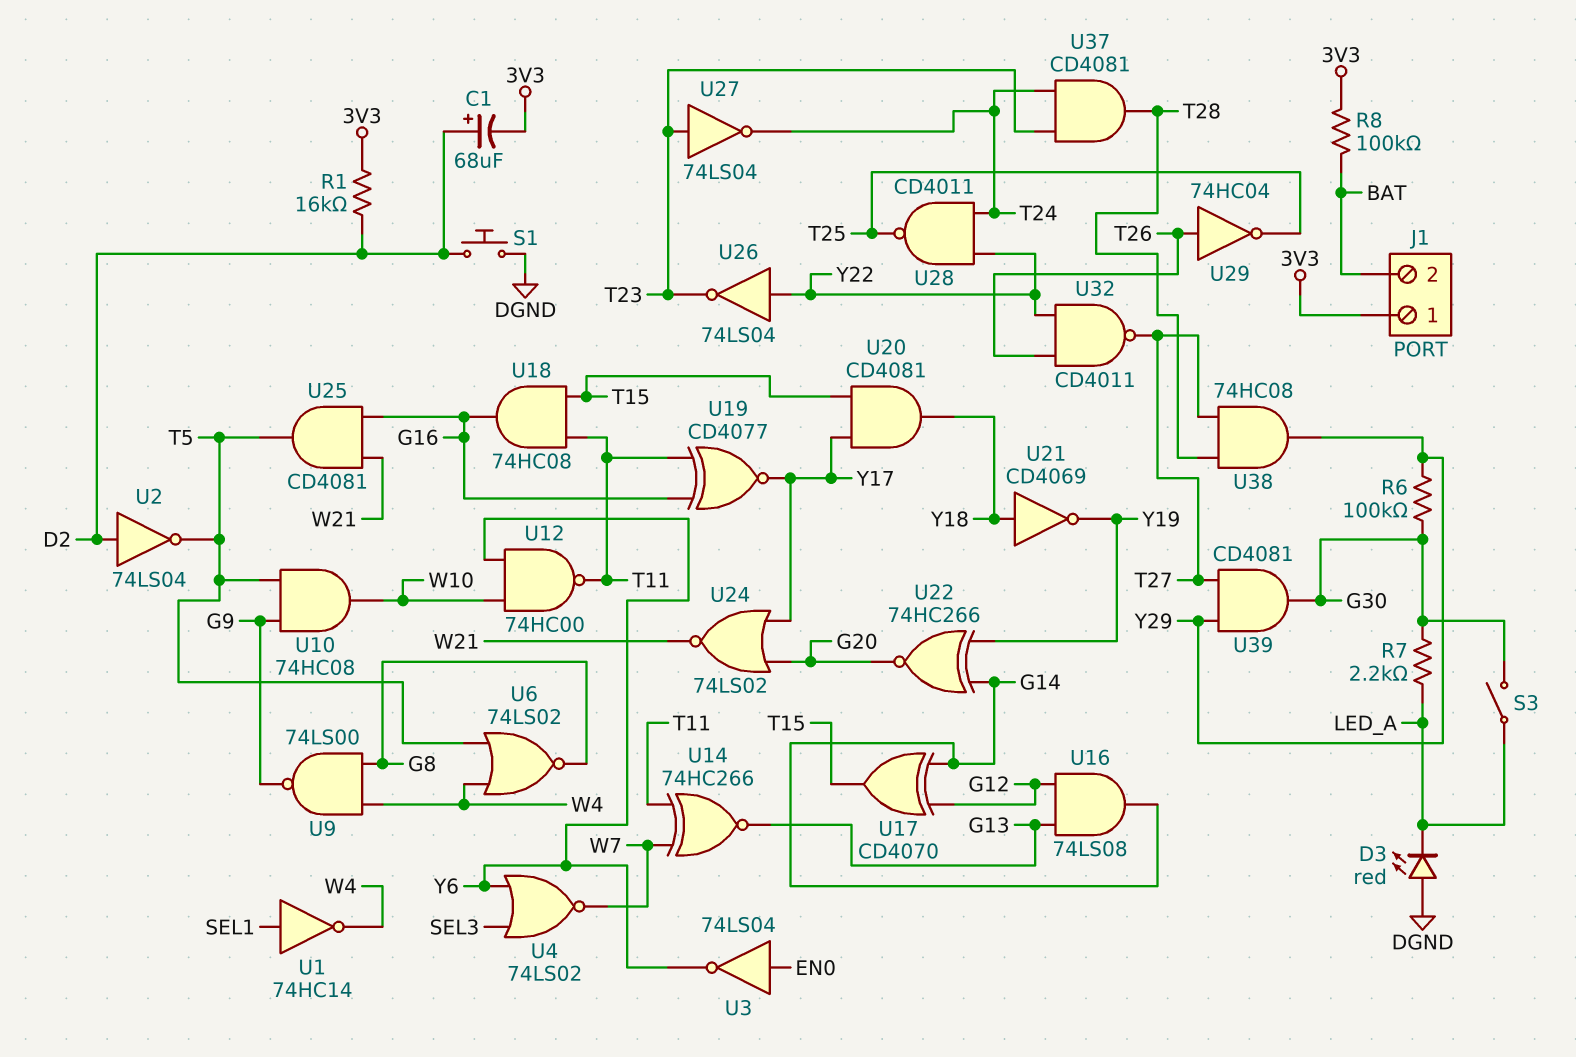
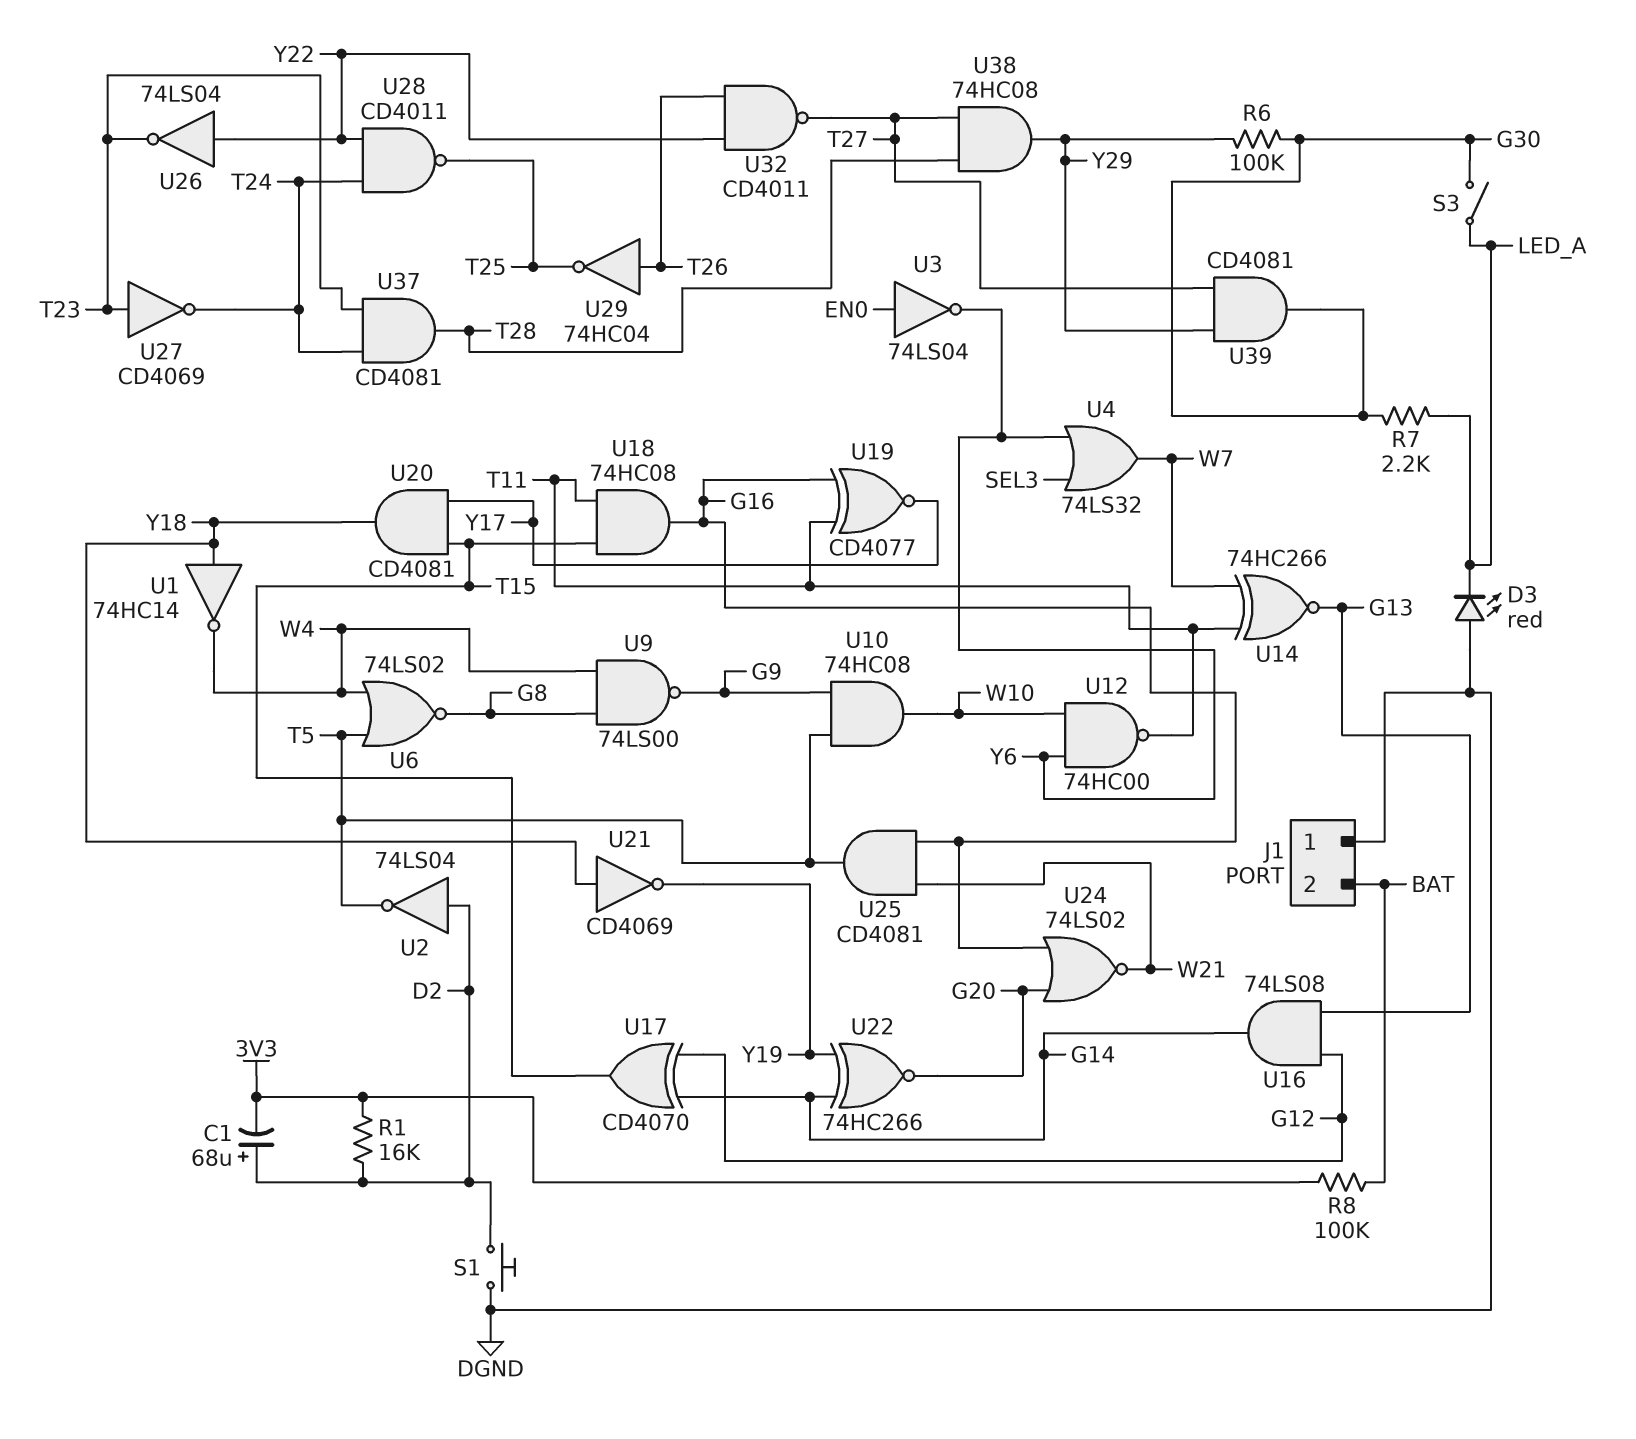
J1 pin 1: 3V3 -> DGND
U1: NOT 74HC14 (in SEL1, out W4) -> NOT 74HC14 (in Y18, out W4)
U4: NOR 74LS02 (in SEL3, in Y6, out W7) -> OR 74LS32 (in SEL3, in Y6, out W7)
U24: NOR 74LS02 (in G20, in Y17, out W21) -> NOR 74LS02 (in G16, in G20, out W21)
U27: NOT 74LS04 (in T23, out T24) -> NOT CD4069 (in T23, out T24)

